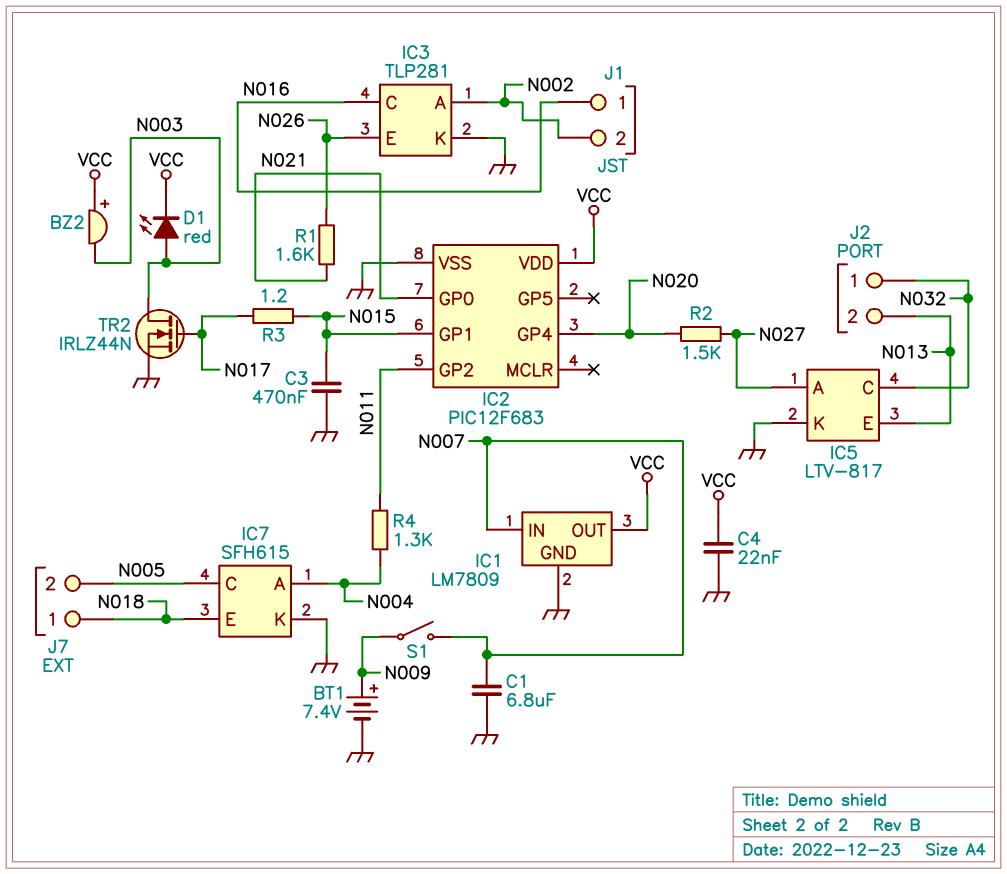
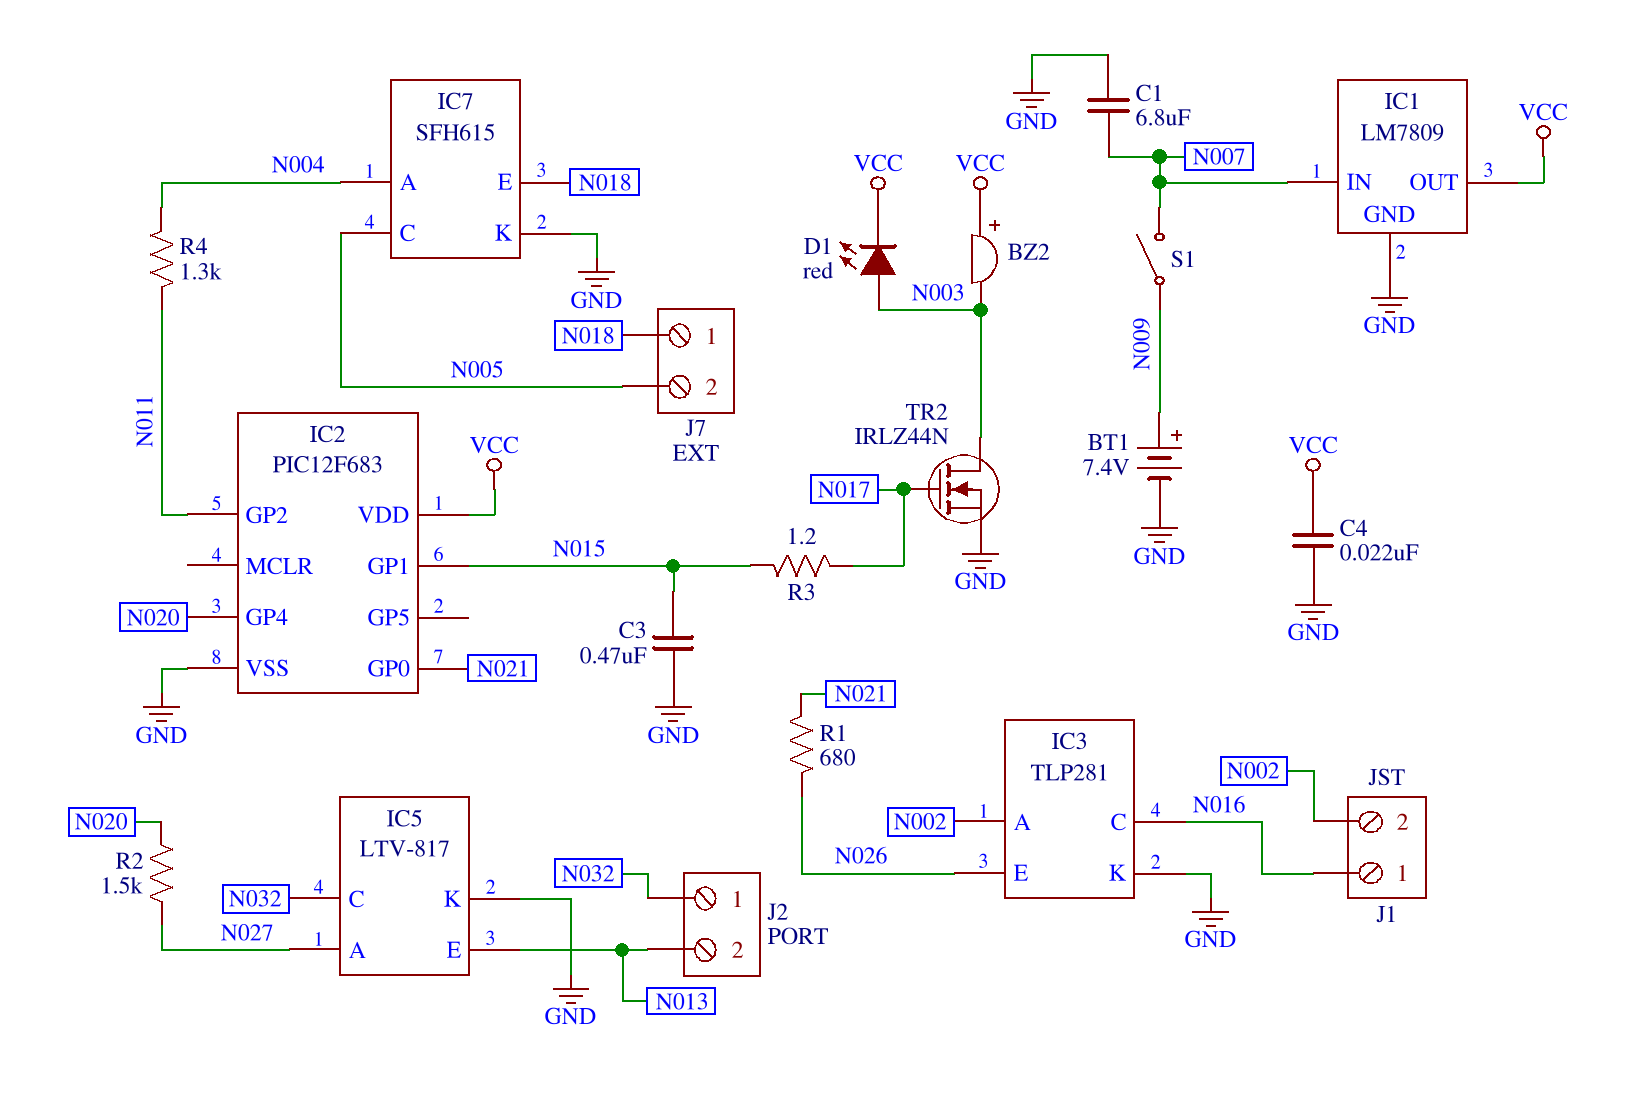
R1: 1.6k (N021, N026) -> 680 (N021, N026)

